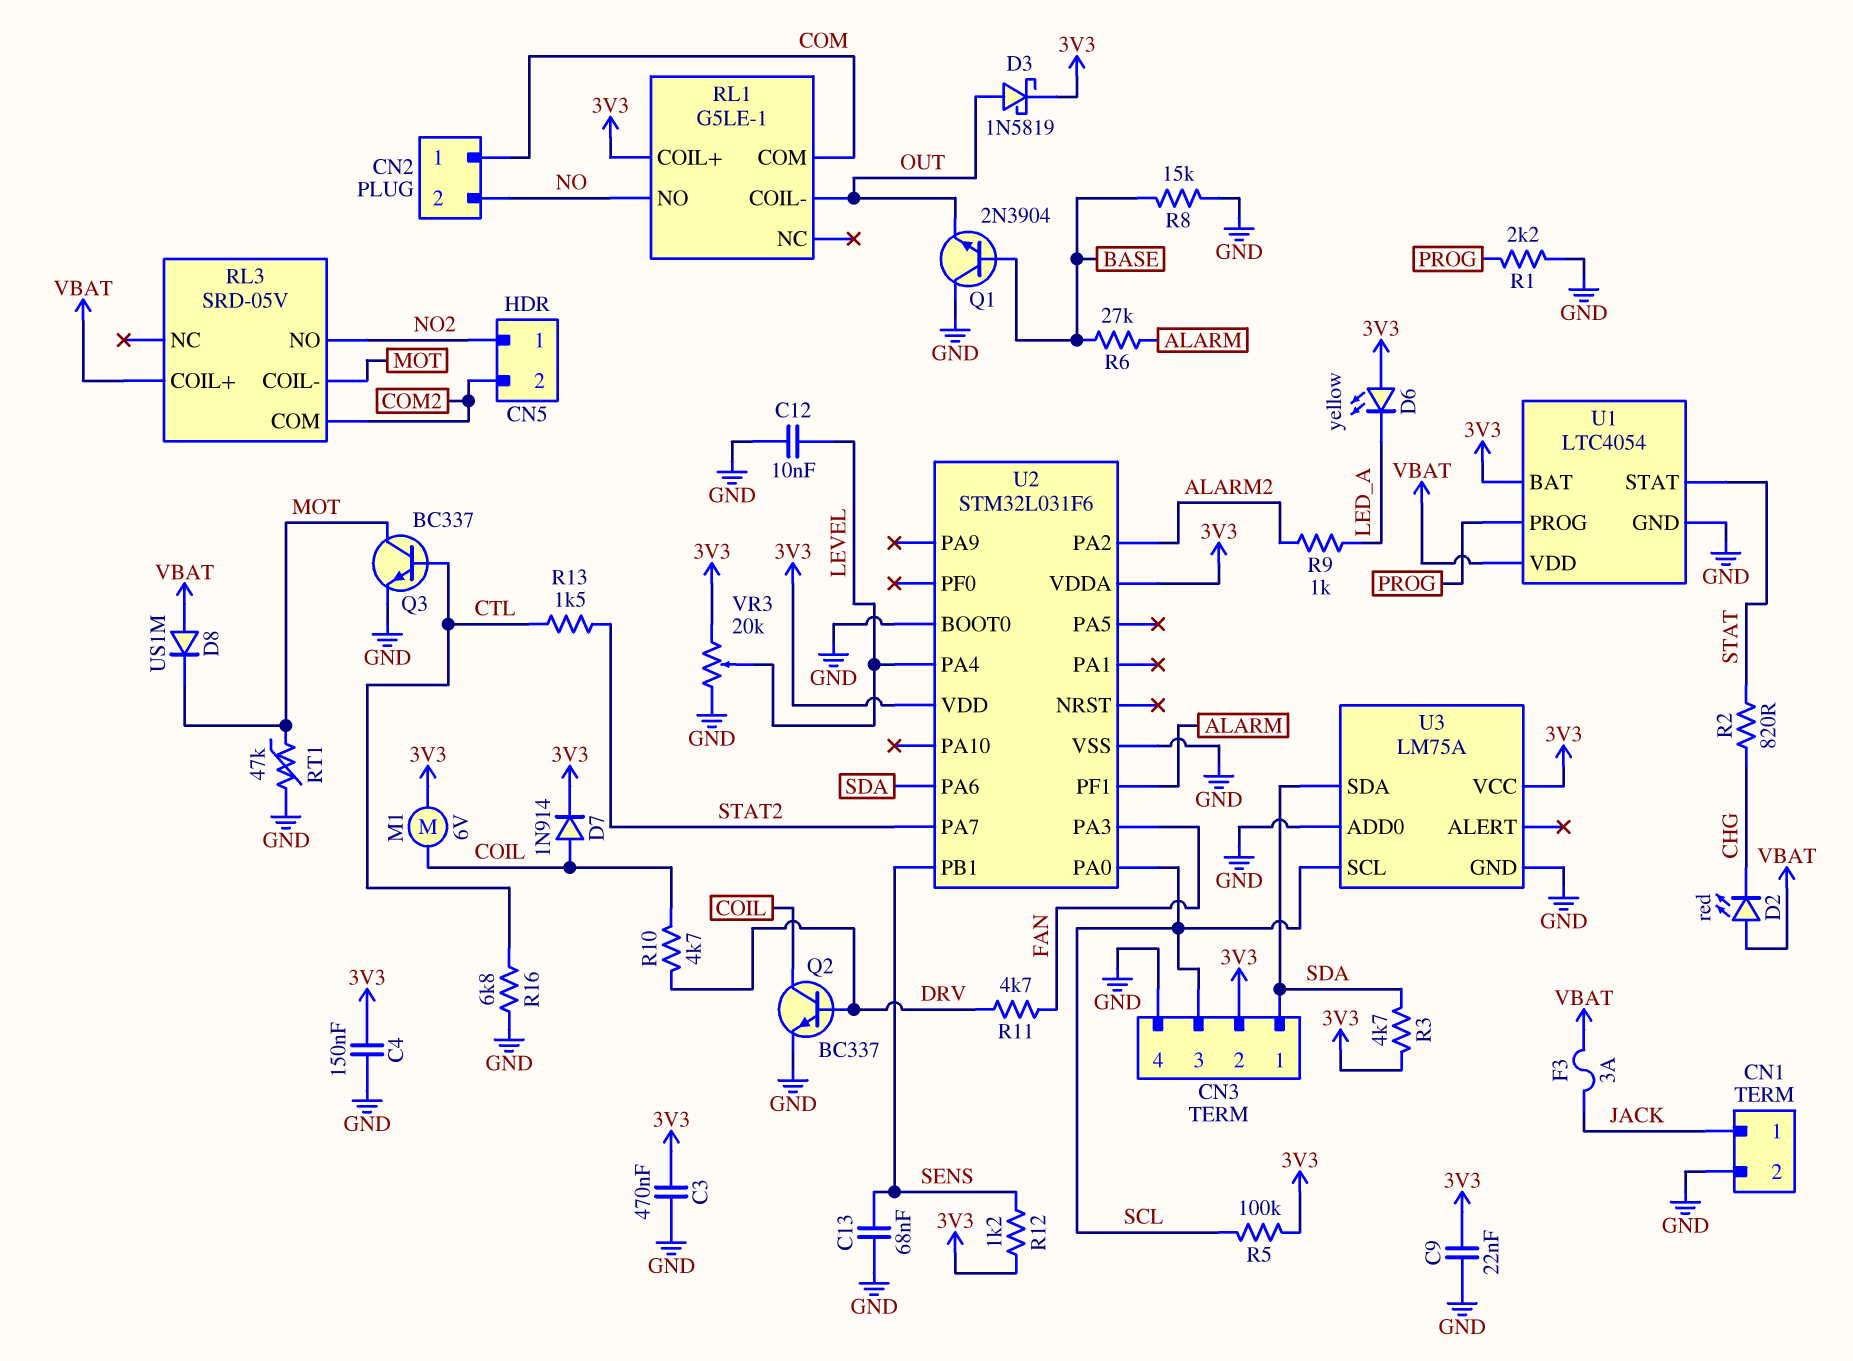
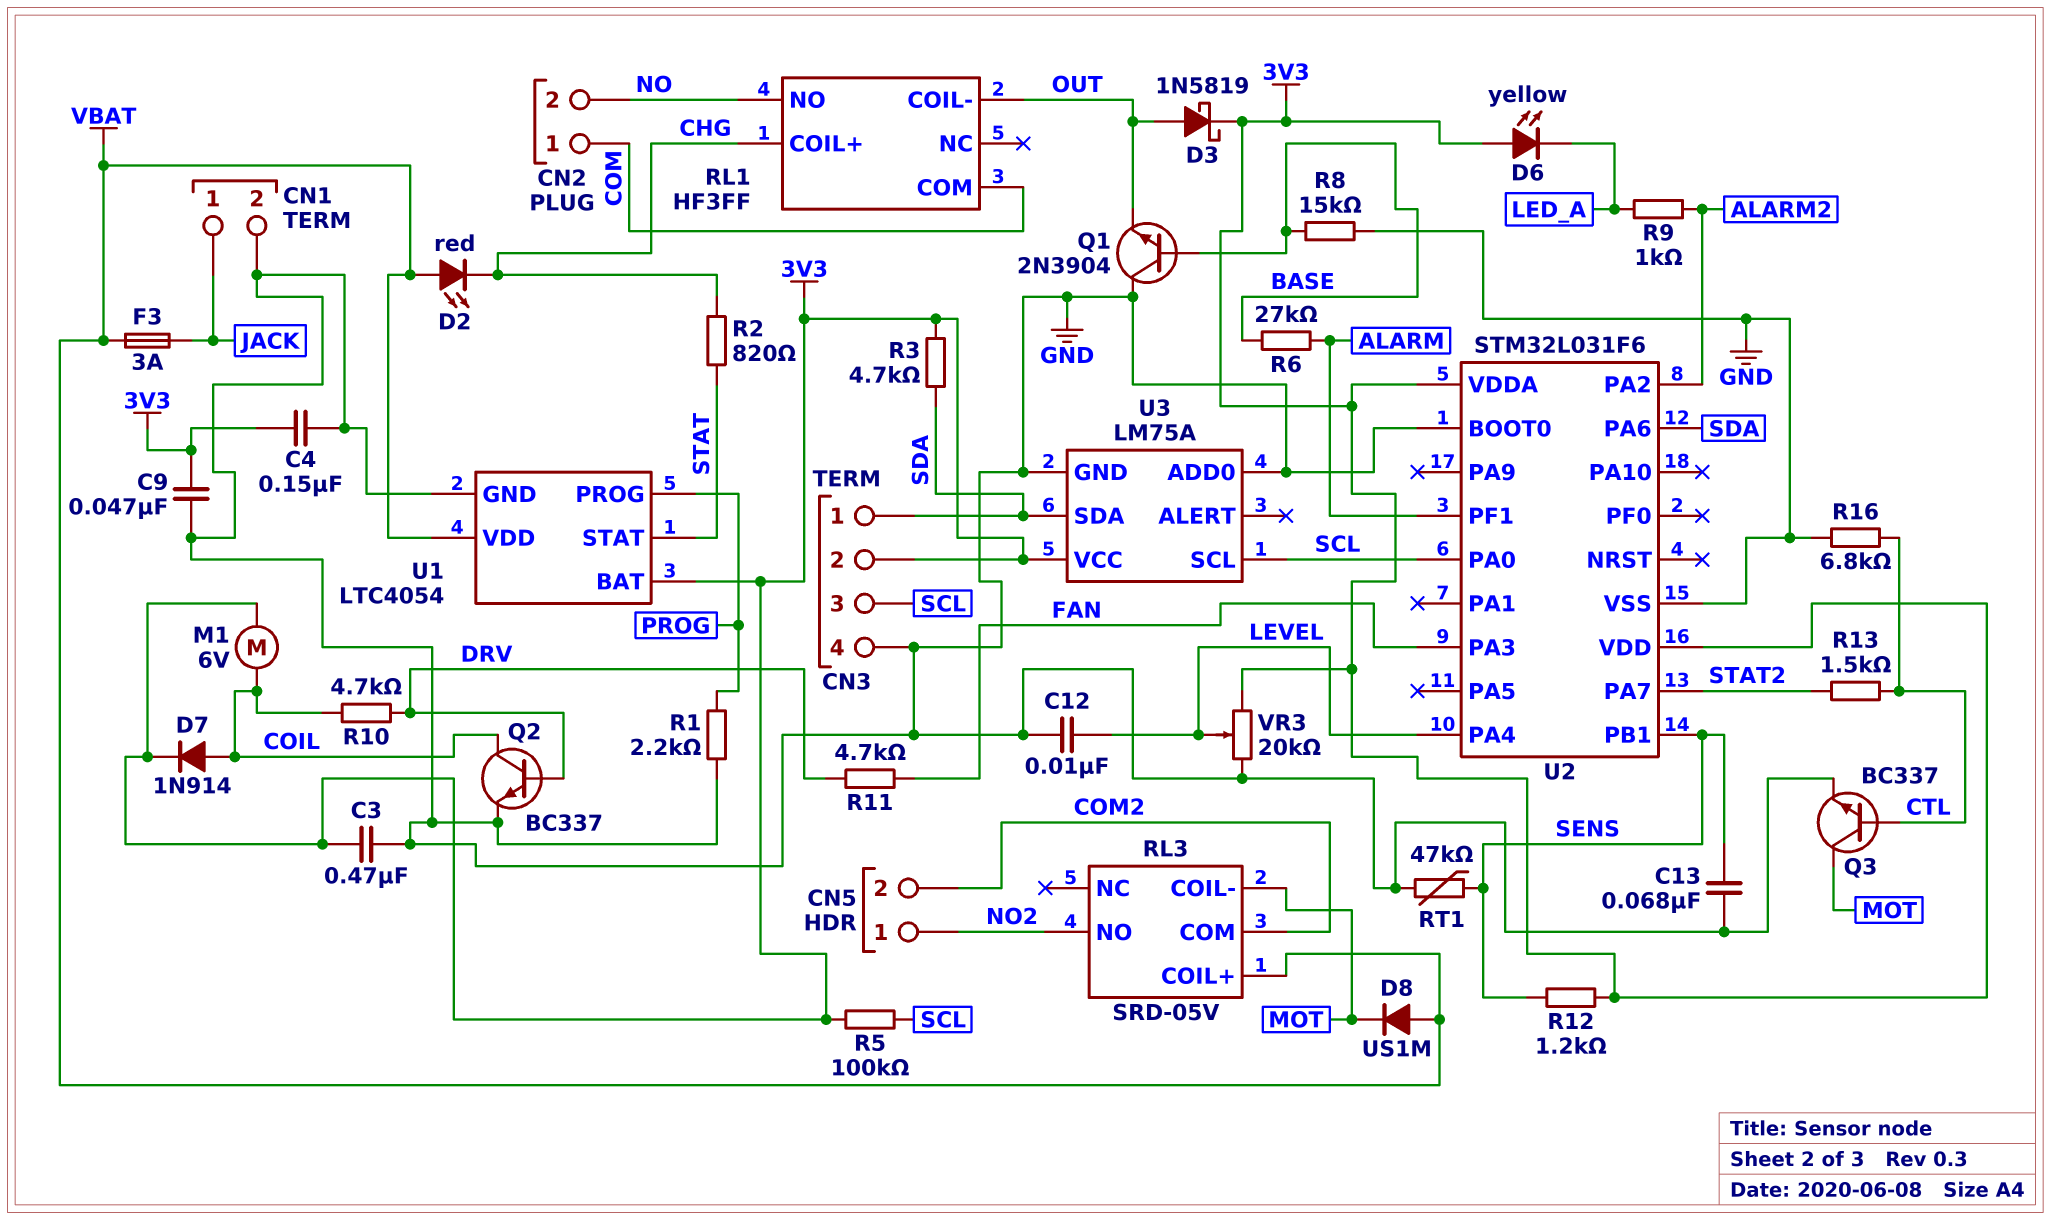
C9: 22nF (3V3, GND) -> 47nF (3V3, GND)
RL1: G5LE-1 -> HF3FF
RL1 pin COIL+: 3V3 -> CHG
RT1: 47k (GND, MOT) -> 47k (GND, SENS)

